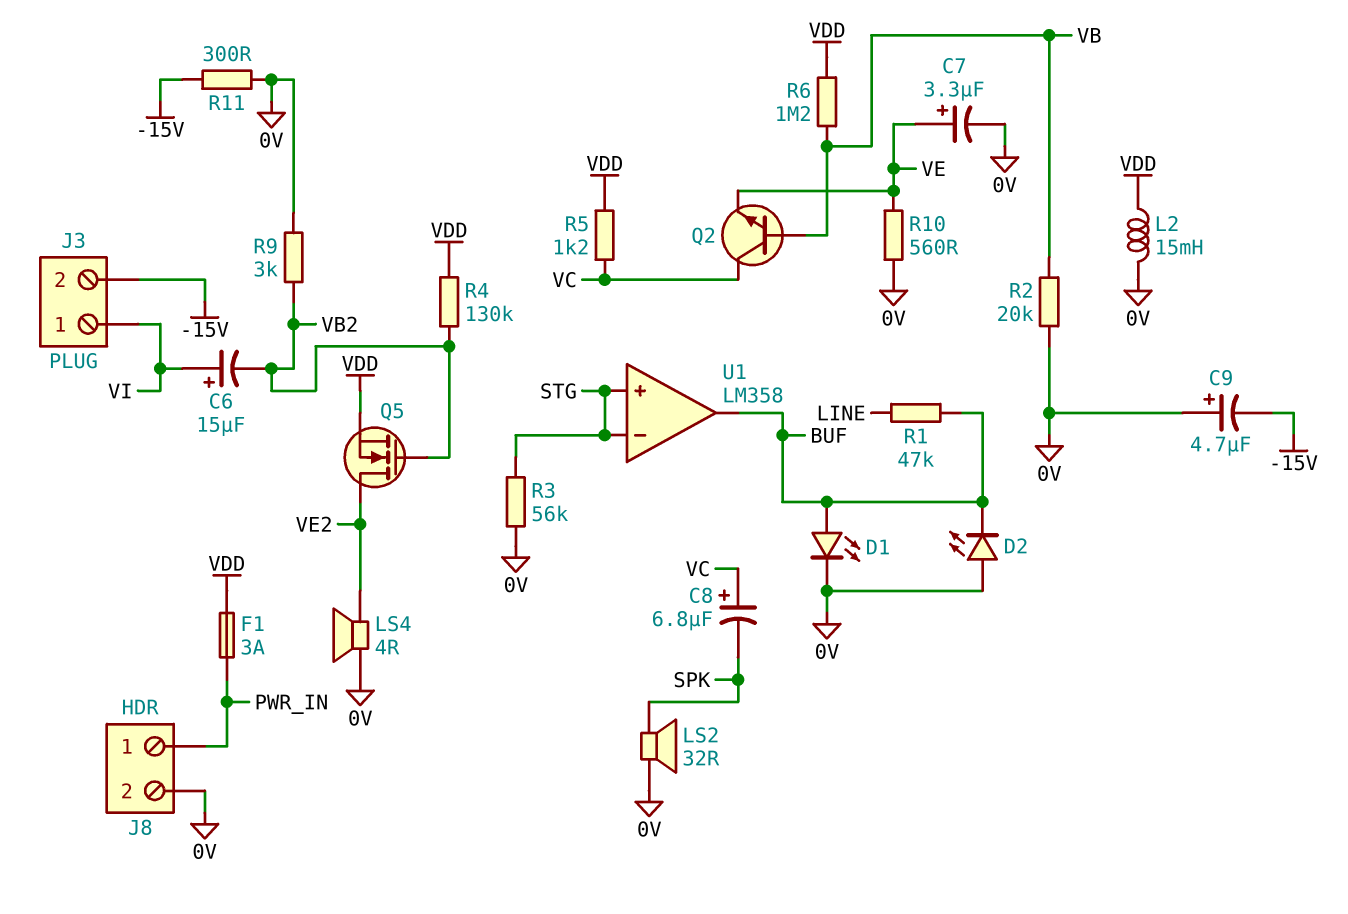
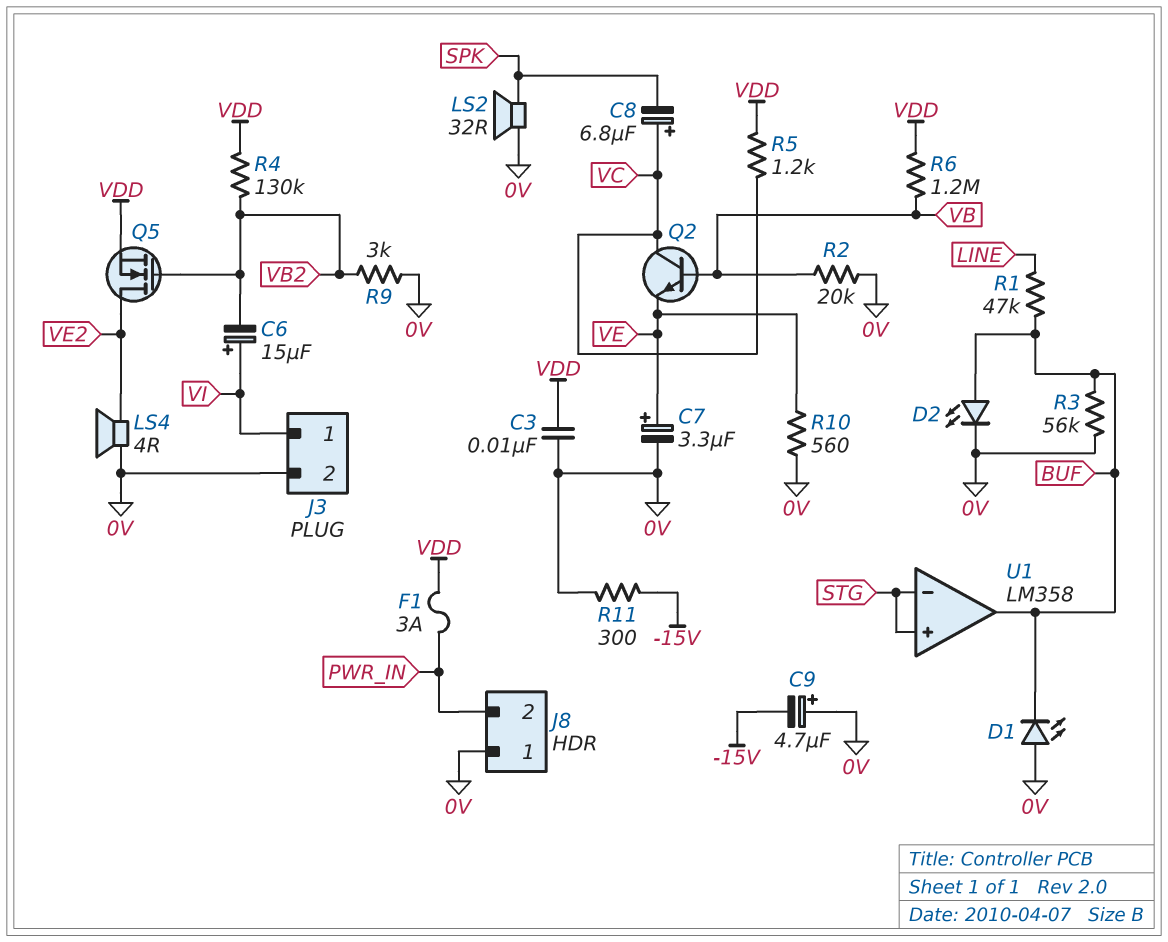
C3: none -> 10nF (0V, VDD)
D1: LED (A BUF, K 0V) -> LED (A 0V, K BUF)
D2: LED (A 0V, K BUF) -> LED (A BUF, K 0V)
J3 pin 2: -15V -> 0V
J8 pin 1: PWR_IN -> 0V
J8 pin 2: 0V -> PWR_IN
L2: 15mH (0V, VDD) -> none
R3: 56k (0V, STG) -> 56k (0V, BUF)

